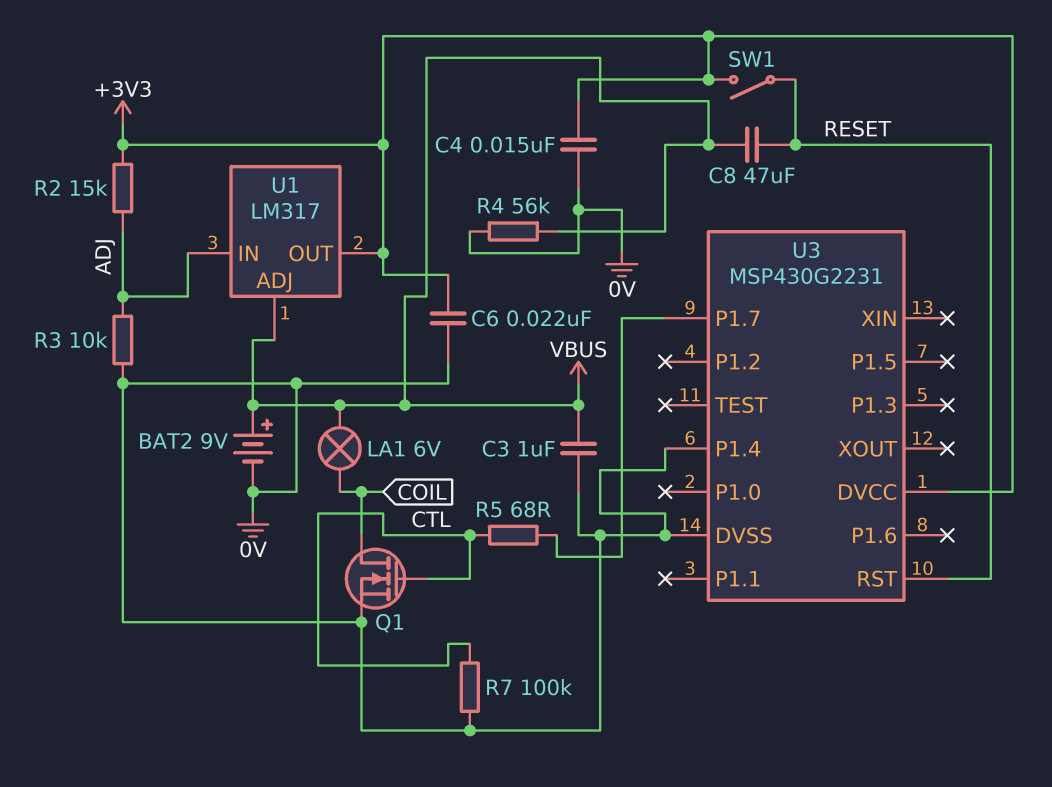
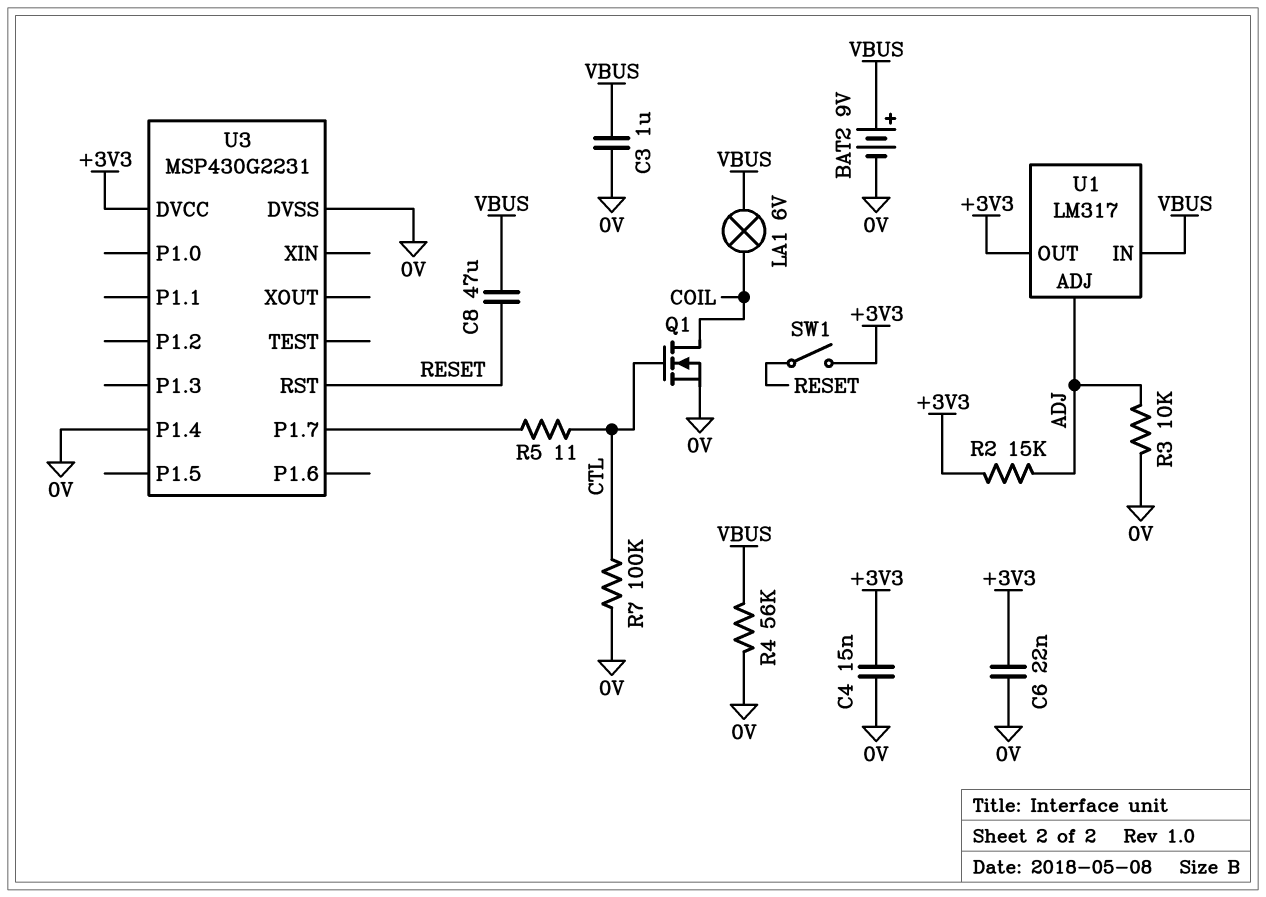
R5: 68 (CTL, U3/P1.7) -> 11 (CTL, U3/P1.7)
U1 pin ADJ: VBUS -> ADJ
U1 pin IN: ADJ -> VBUS

